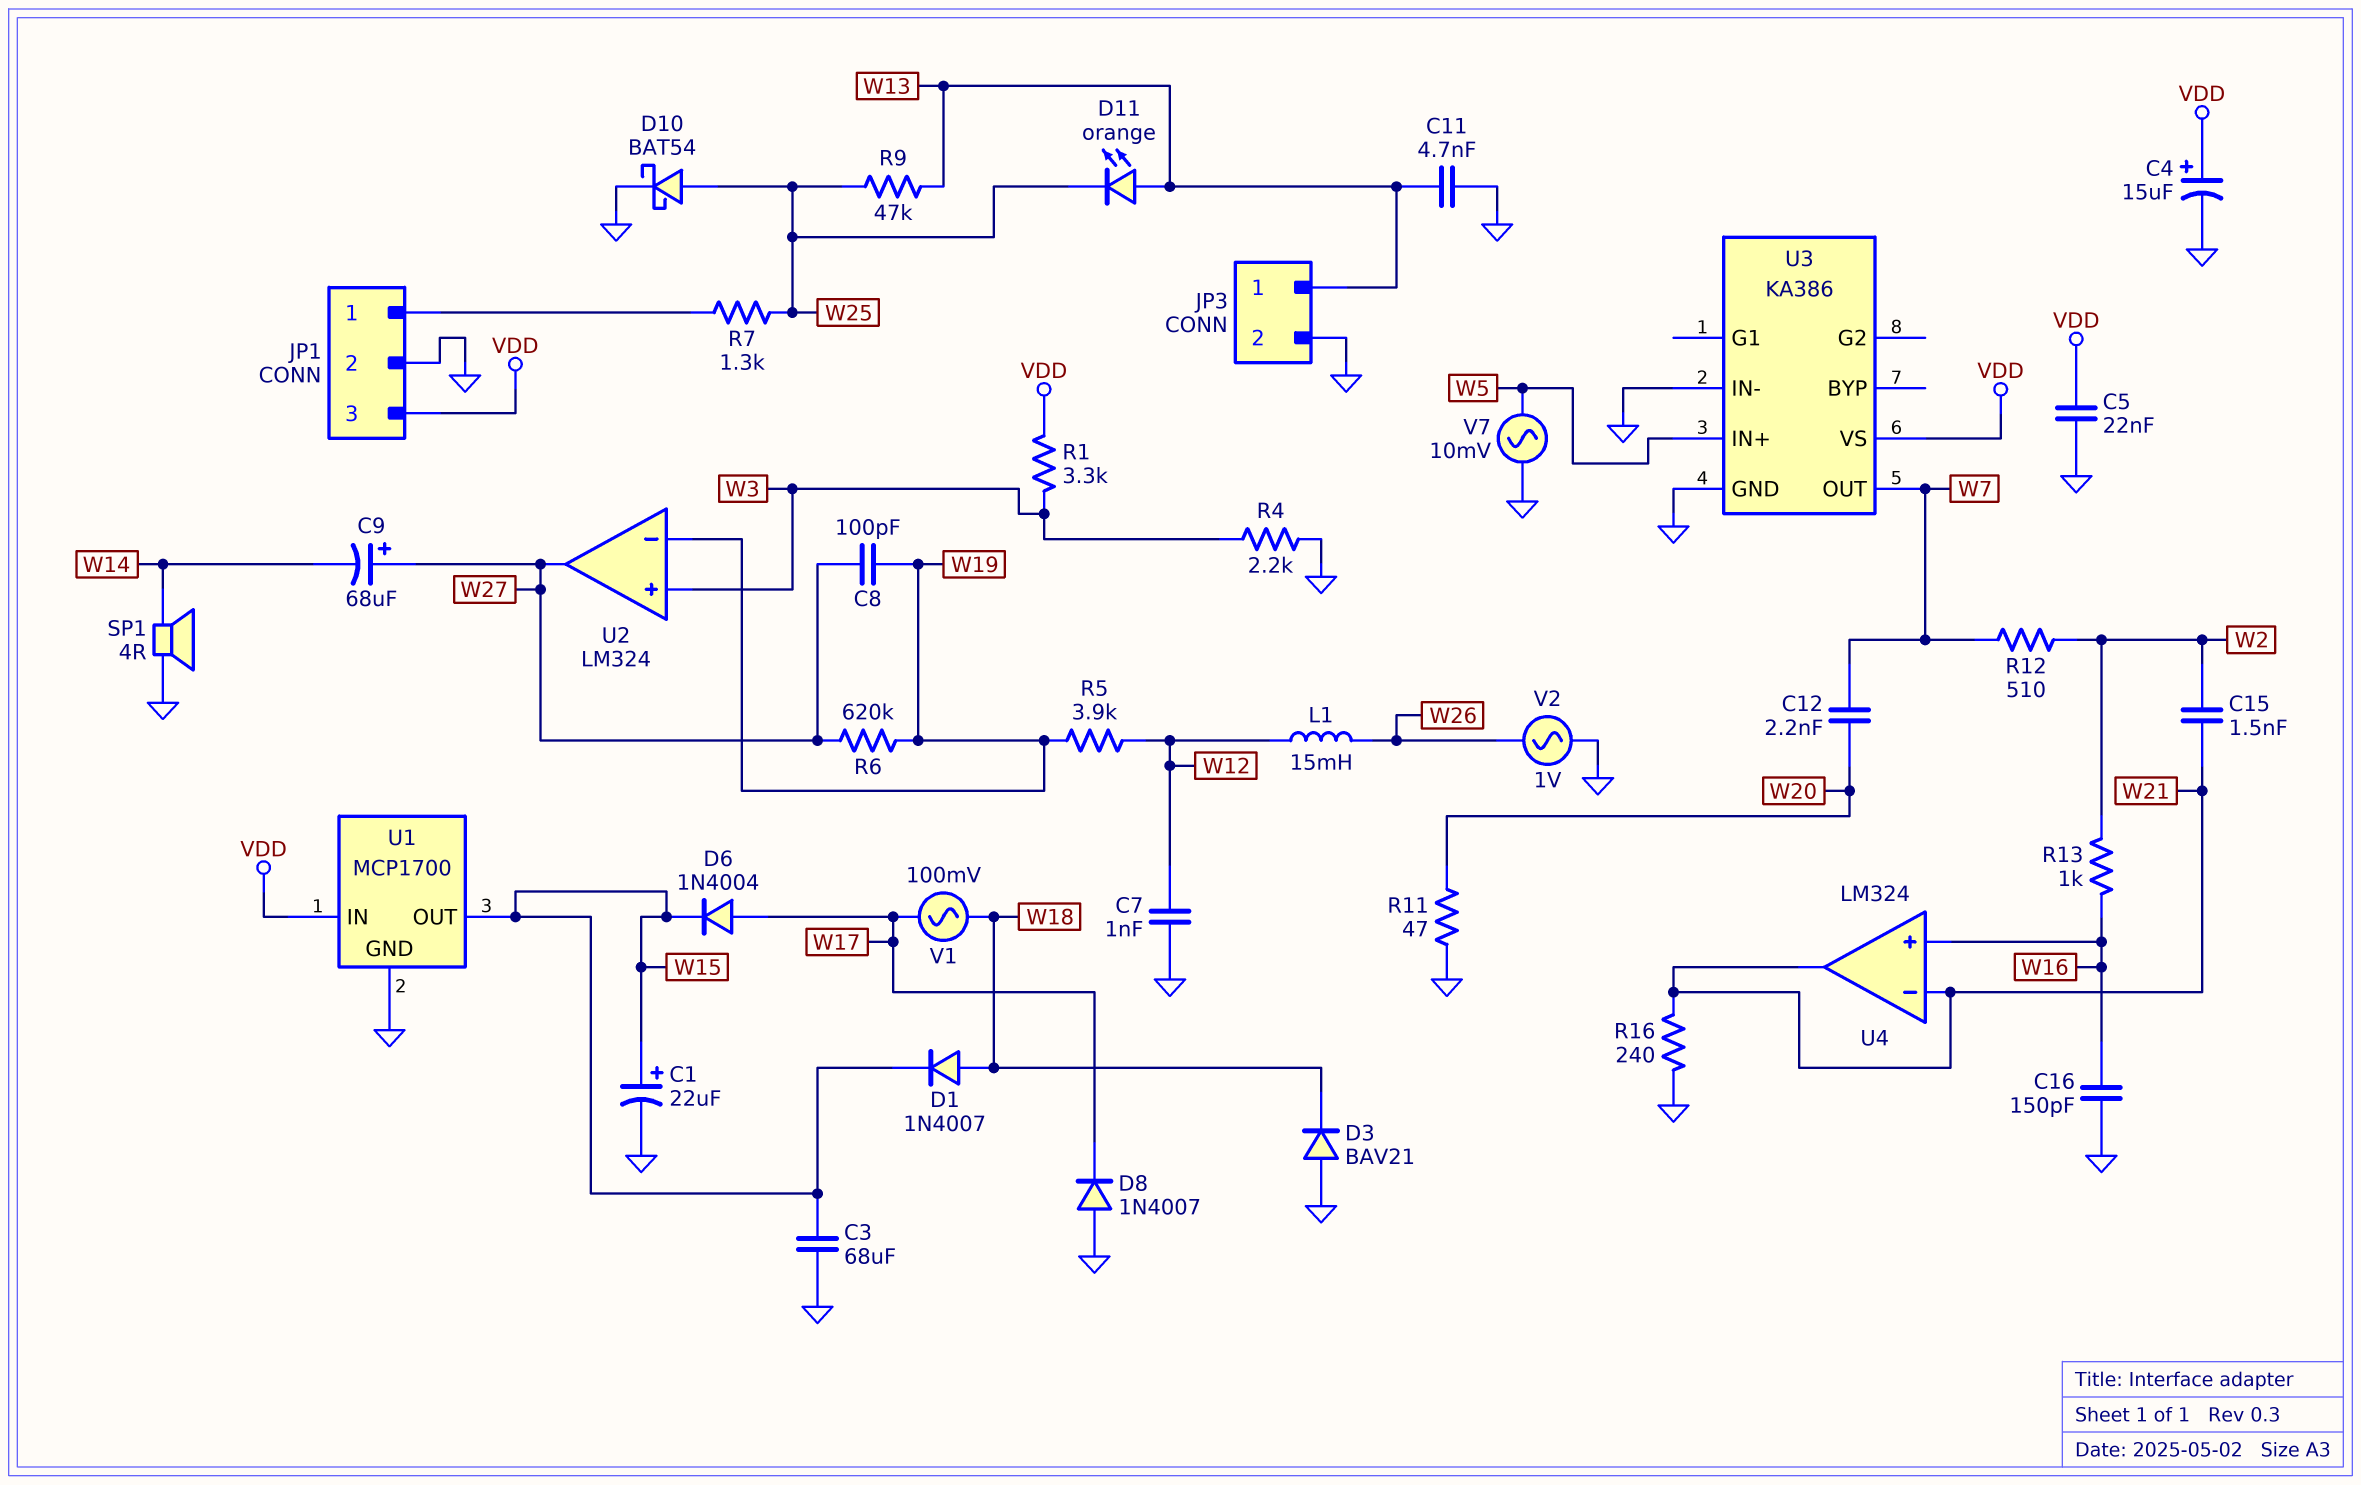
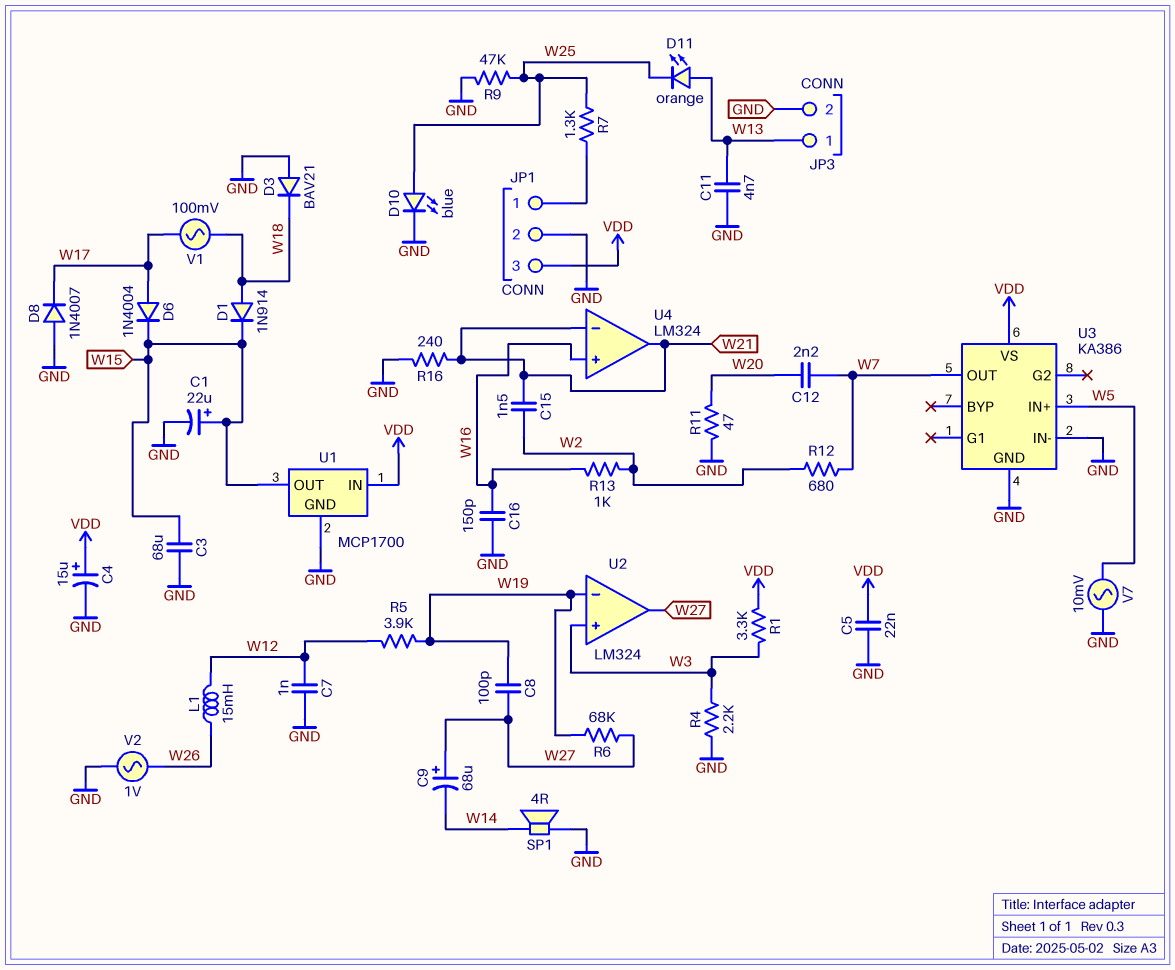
D1: diode 1N4007 (A W18, K W15) -> diode 1N914 (A W18, K W15)
D10: schottky BAT54 (A W25, K GND) -> LED blue (A W25, K GND)
R6: 620k (W19, W27) -> 68k (W19, W27)
R9: 47k (W13, W25) -> 47k (GND, W25)
R12: 510 (W2, W7) -> 680 (W2, W7)

